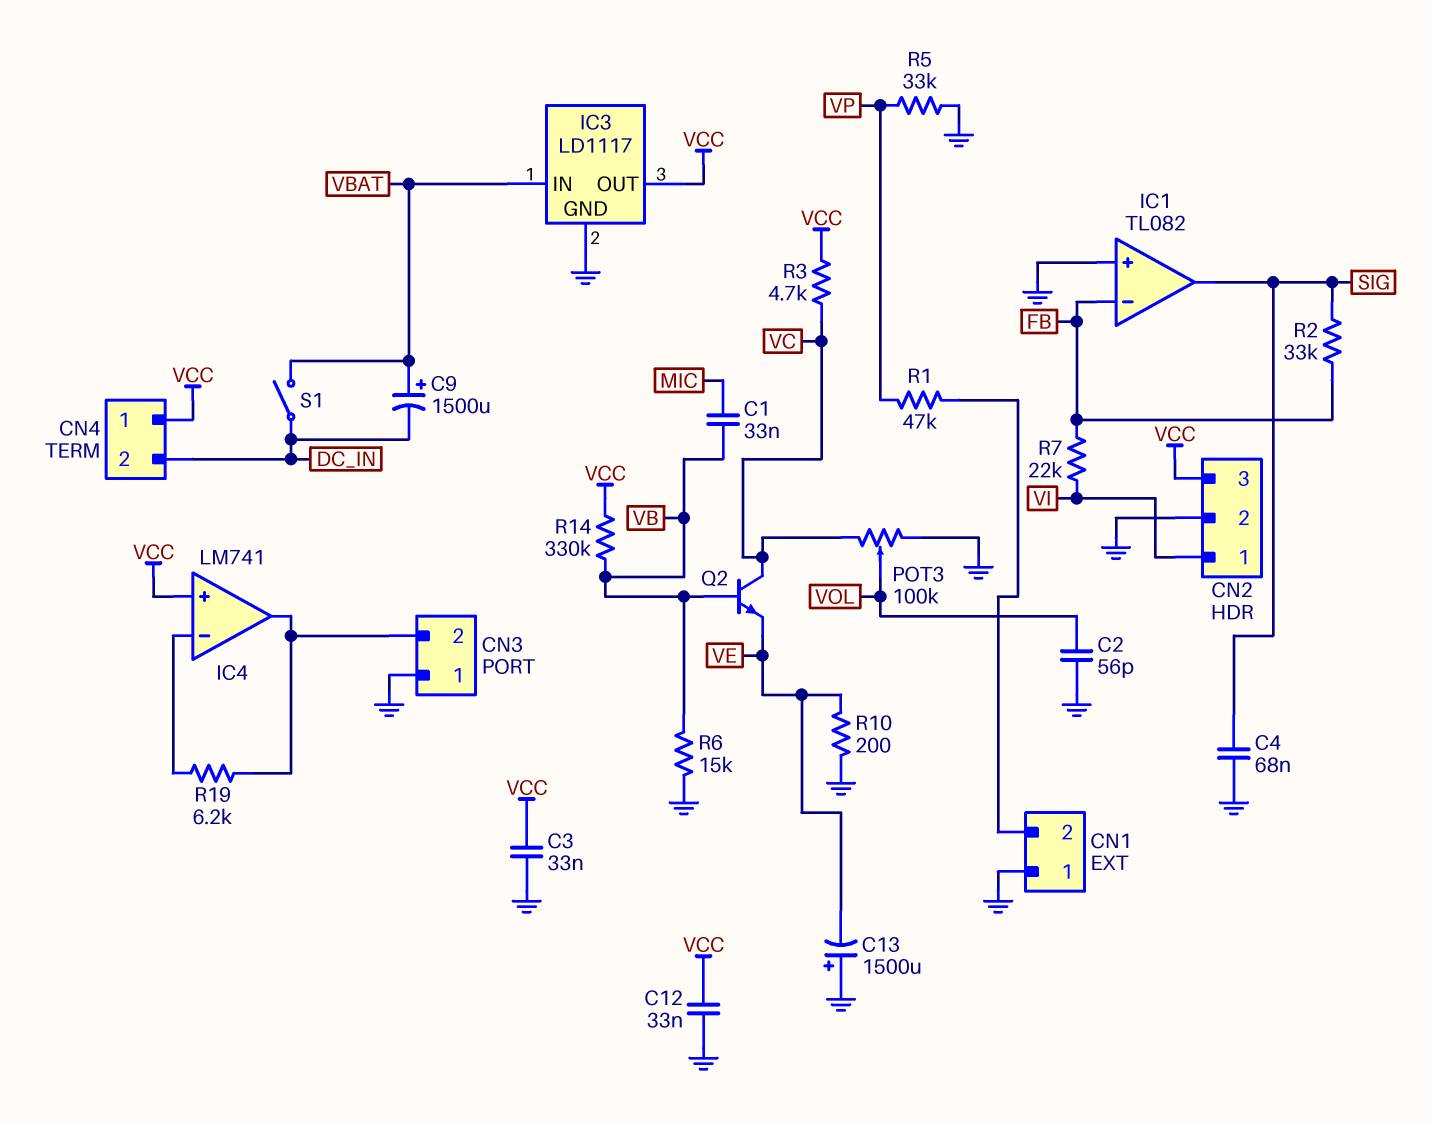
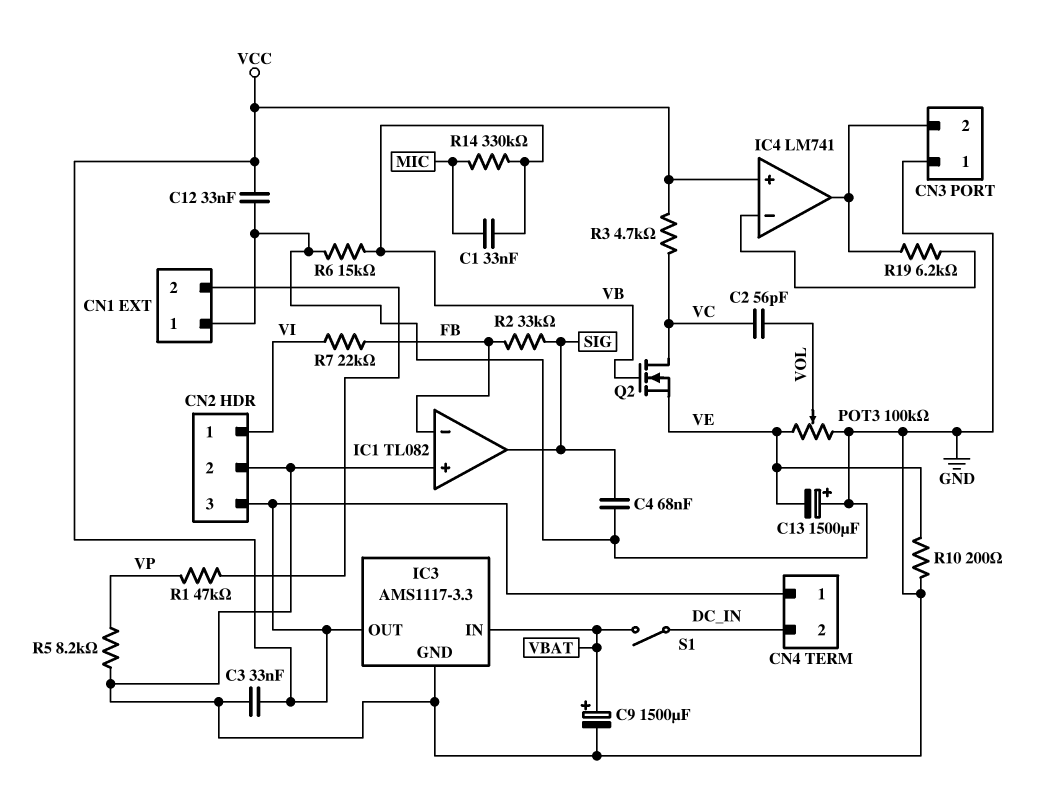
C2: 56pF (GND, VOL) -> 56pF (VC, VOL)
C9: 1500uF (plus VBAT, minus DC_IN) -> 1500uF (plus VBAT, minus GND)
IC3: LD1117 -> AMS1117-3.3
POT3: 100k (GND, VC, wiper VOL) -> 100k (GND, VE, wiper VOL)
Q2: NPN (B VB, C VC, E VE) -> NMOS (G VB, D VC, S VE)
R5: 33k (GND, VP) -> 8.2k (GND, VP)
R14: 330k (VB, VCC) -> 330k (MIC, VB)

